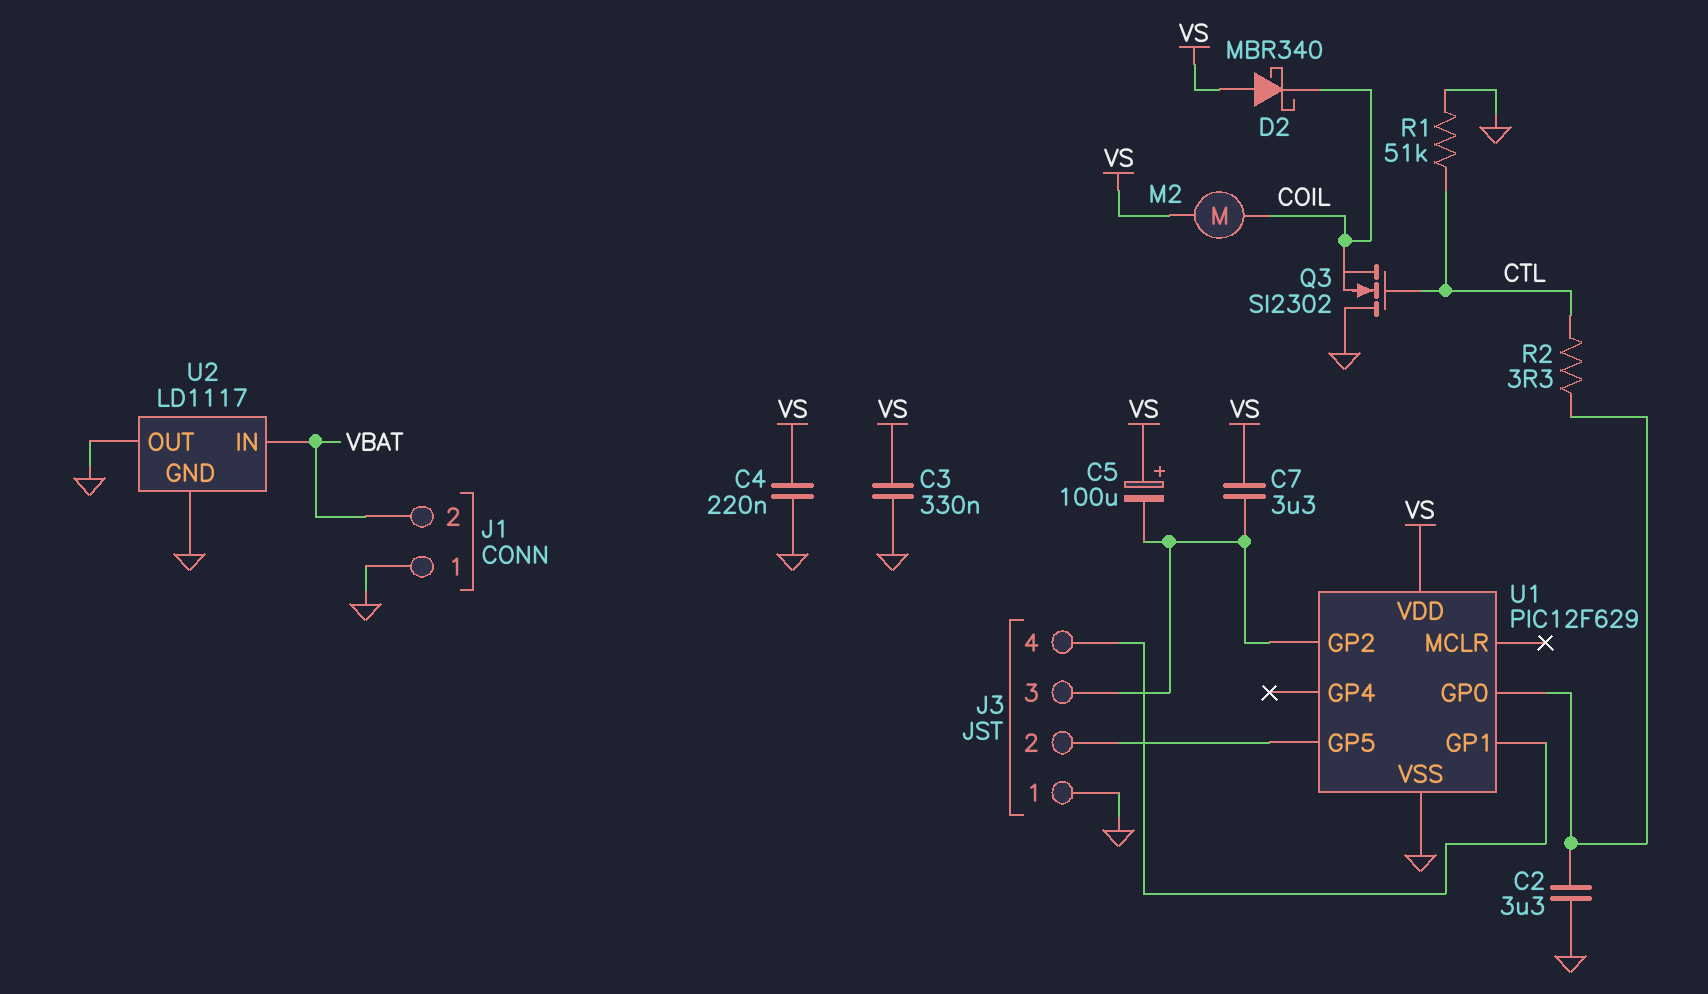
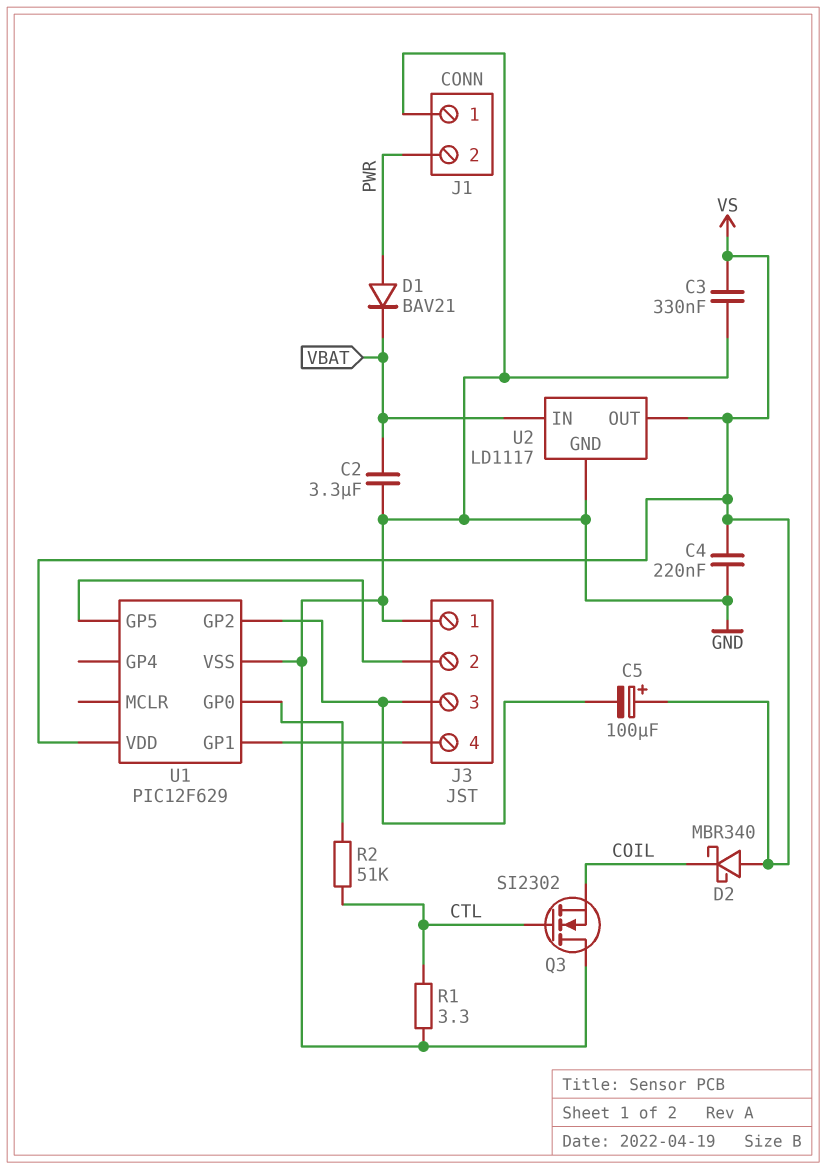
C2: 3.3uF (GND, U1/GP0) -> 3.3uF (GND, VBAT)
C7: 3.3uF (J3/3, VS) -> none
D1: none -> diode BAV21 (A PWR, K VBAT)
J1 pin 2: VBAT -> PWR
M2: motor (COIL, VS) -> none
R1: 51k (CTL, GND) -> 3.3 (CTL, GND)
R2: 3.3 (CTL, U1/GP0) -> 51k (CTL, U1/GP0)
U2 pin OUT: GND -> VS

